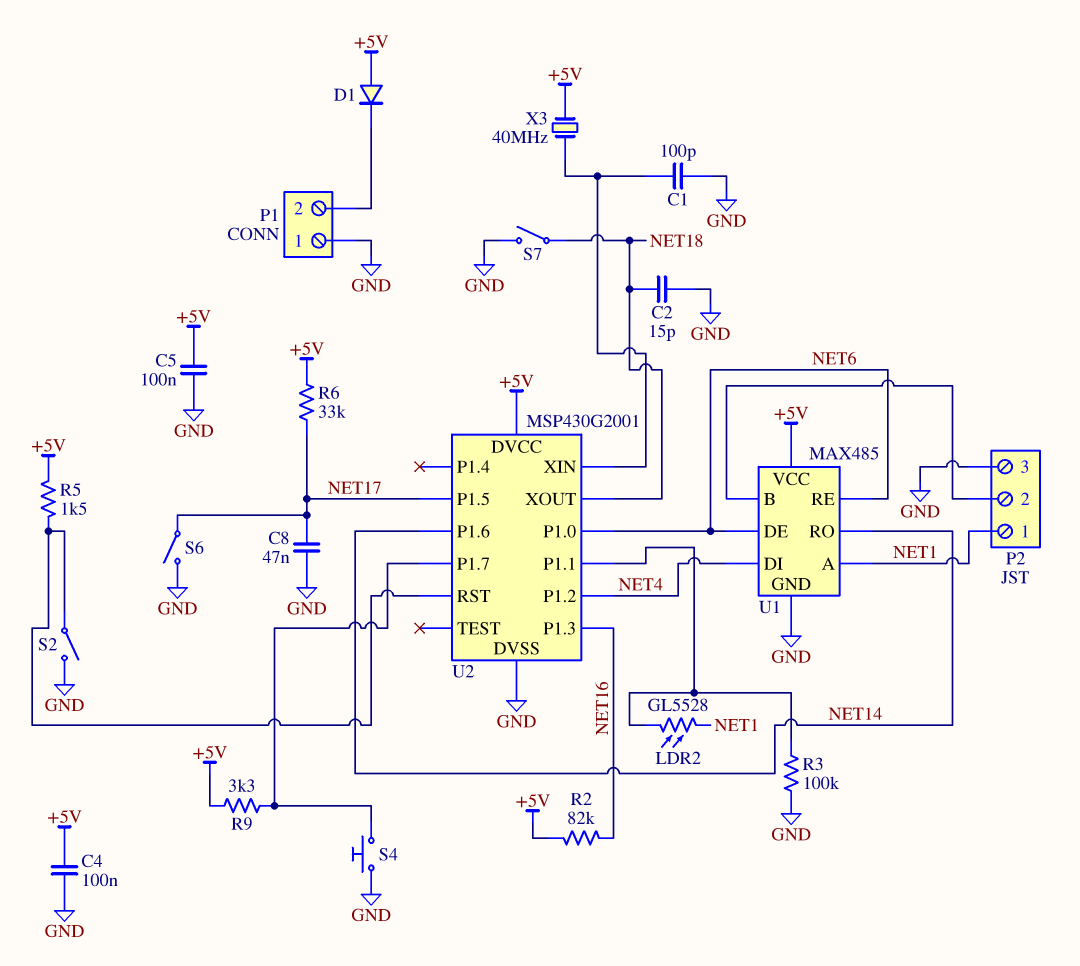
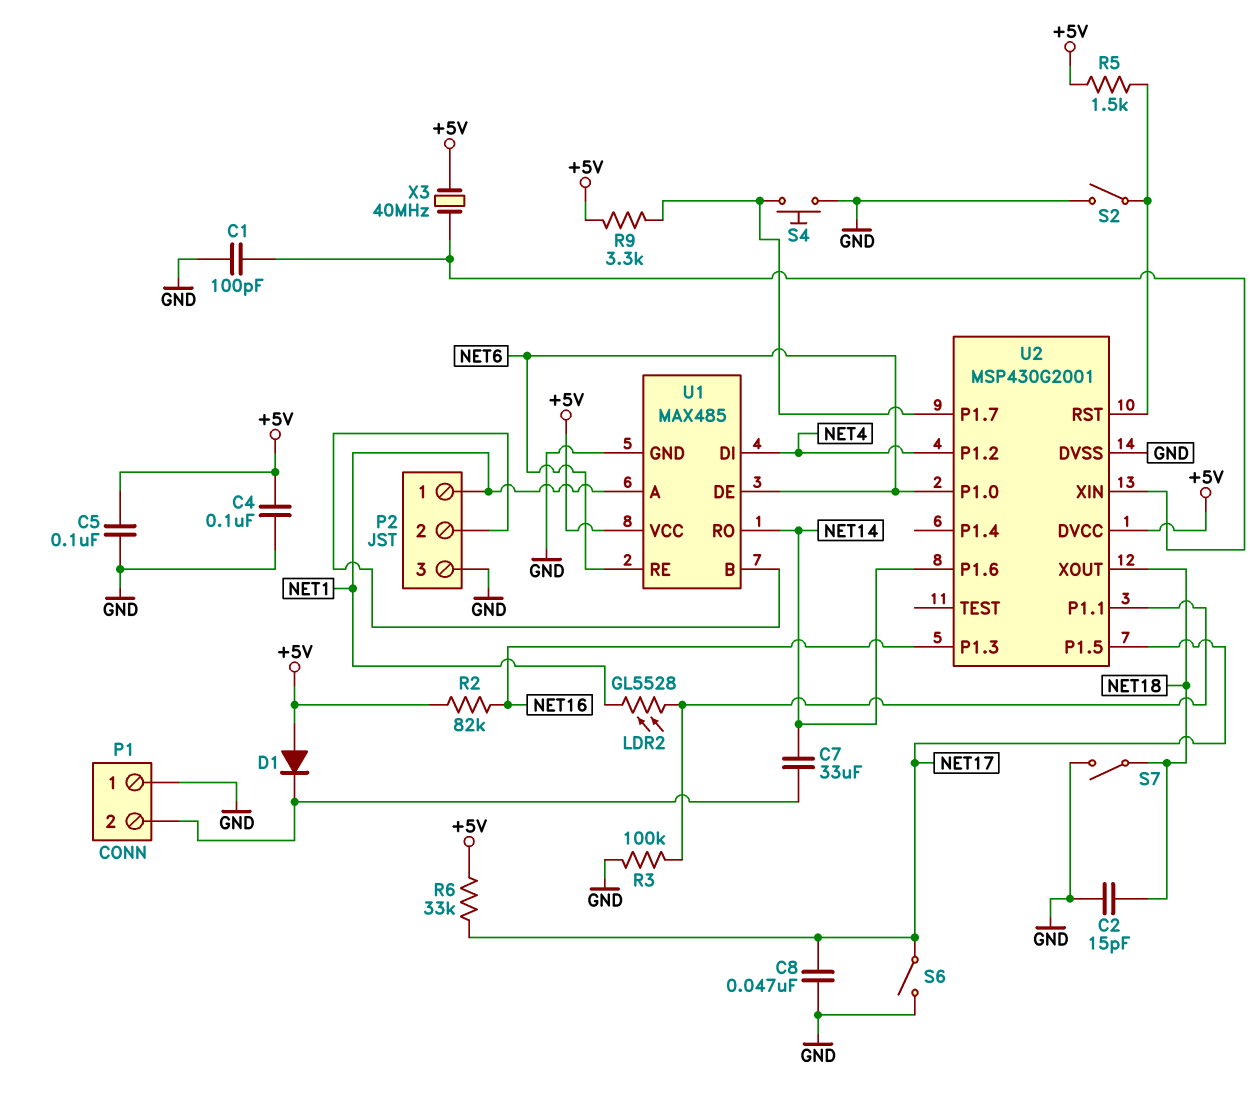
C7: none -> 33uF (NET14, P1/2)

